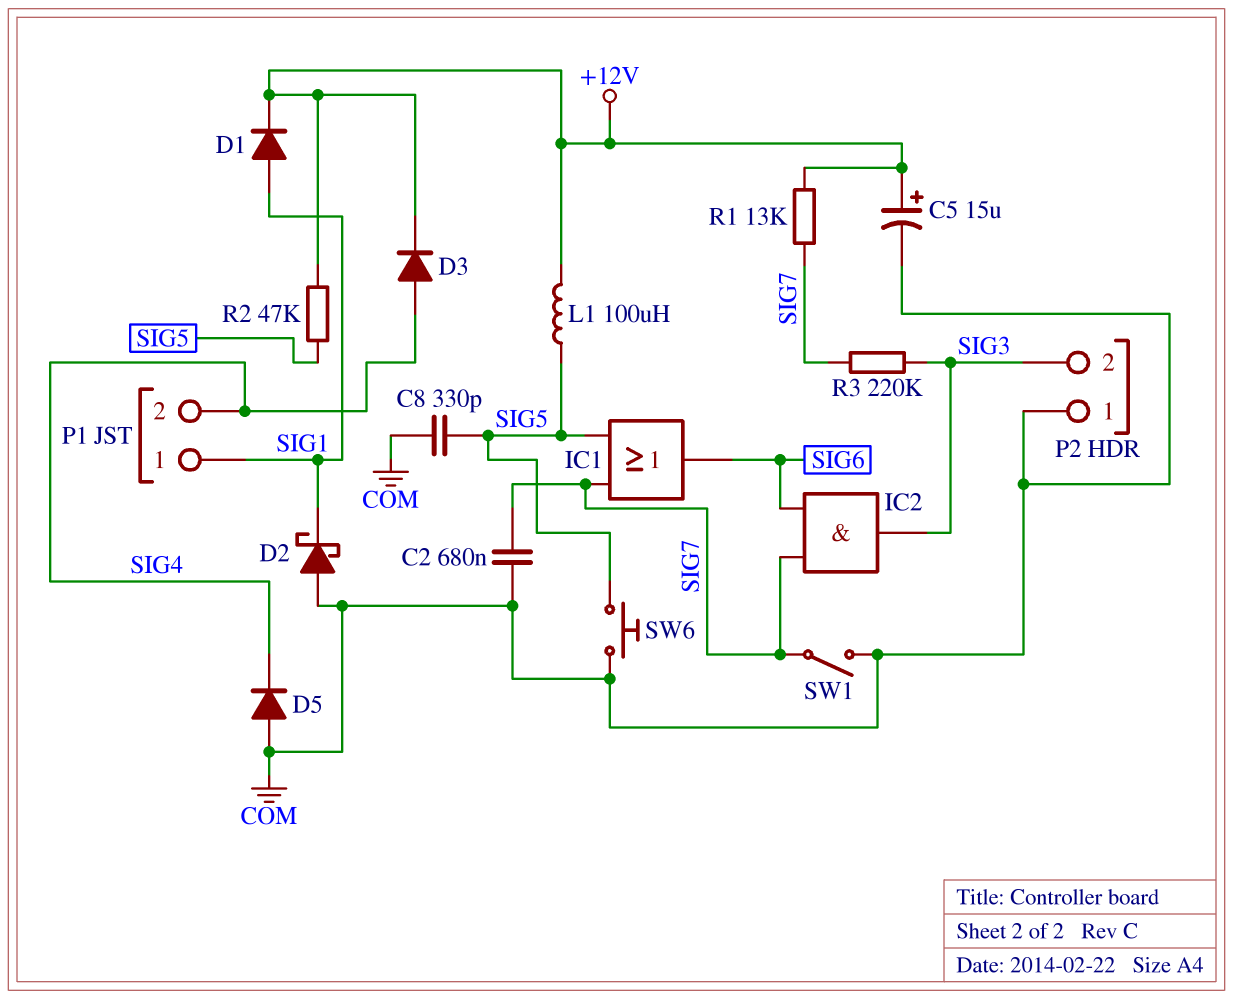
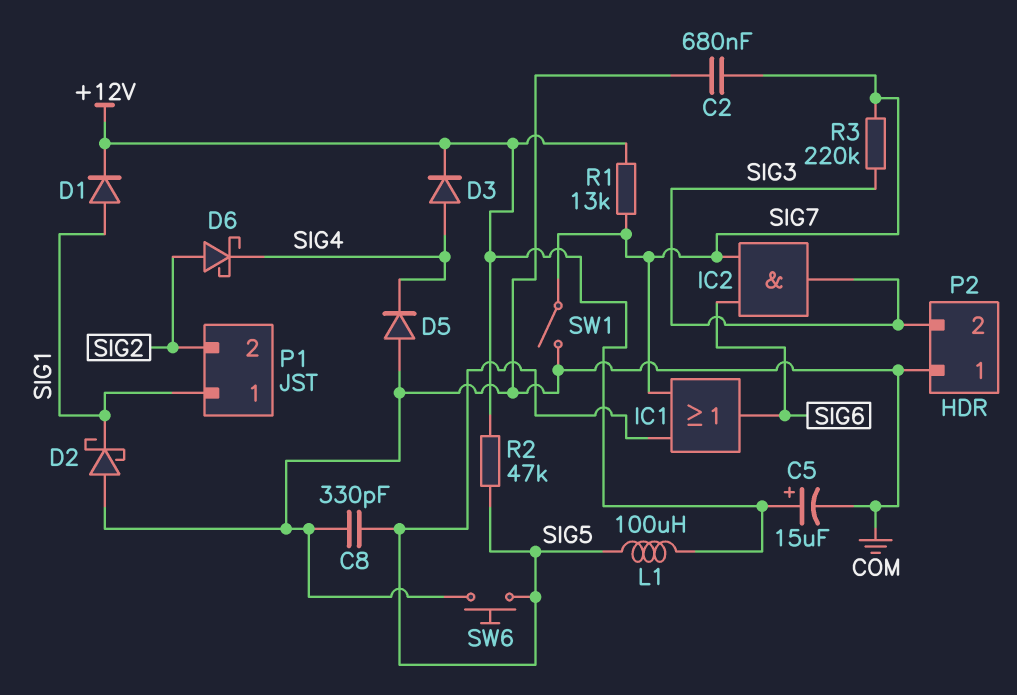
D6: none -> schottky (A SIG2, K SIG4)
P1 pin 2: SIG4 -> SIG2

